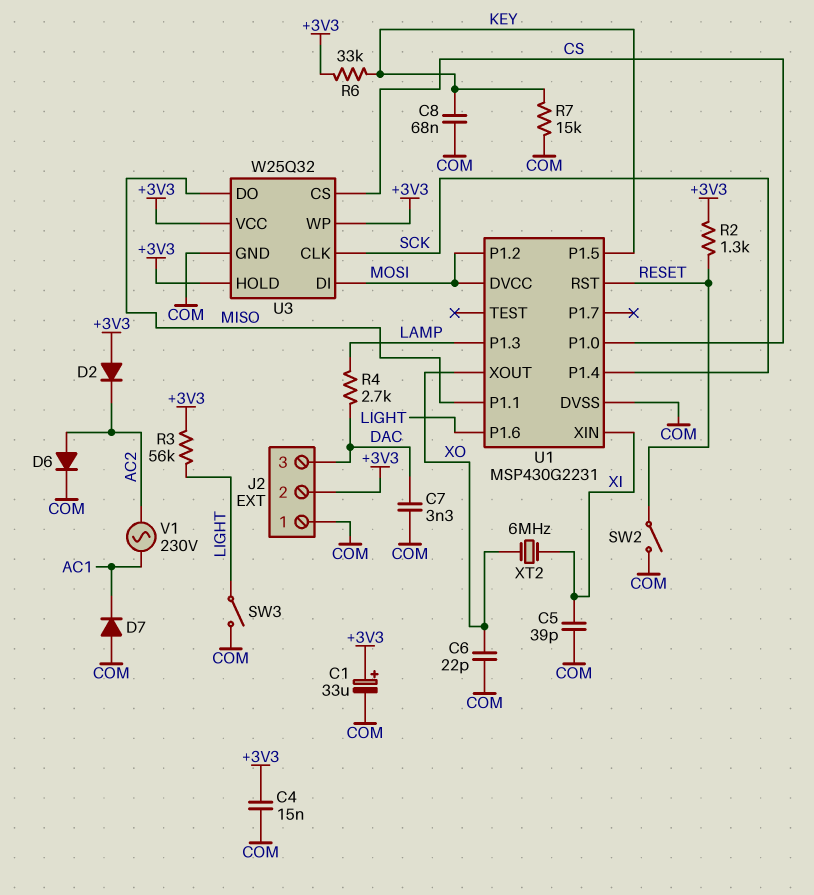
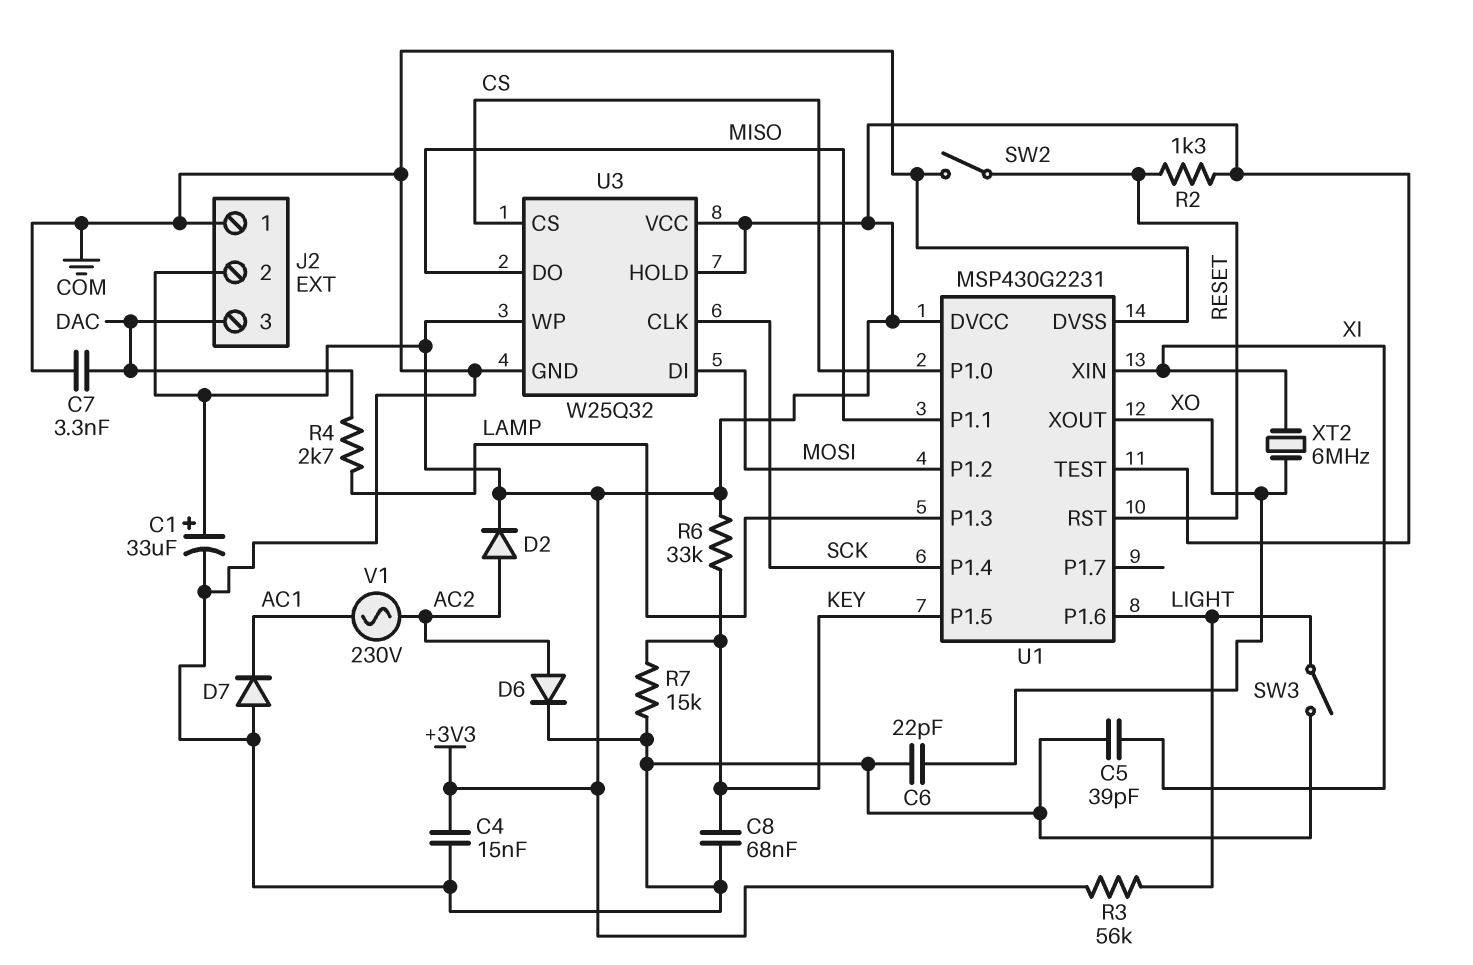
D2: diode (A +3V3, K AC2) -> diode (A AC2, K +3V3)
U1 pin DVCC: MOSI -> +3V3
U1 pin TEST: none -> +3V3

